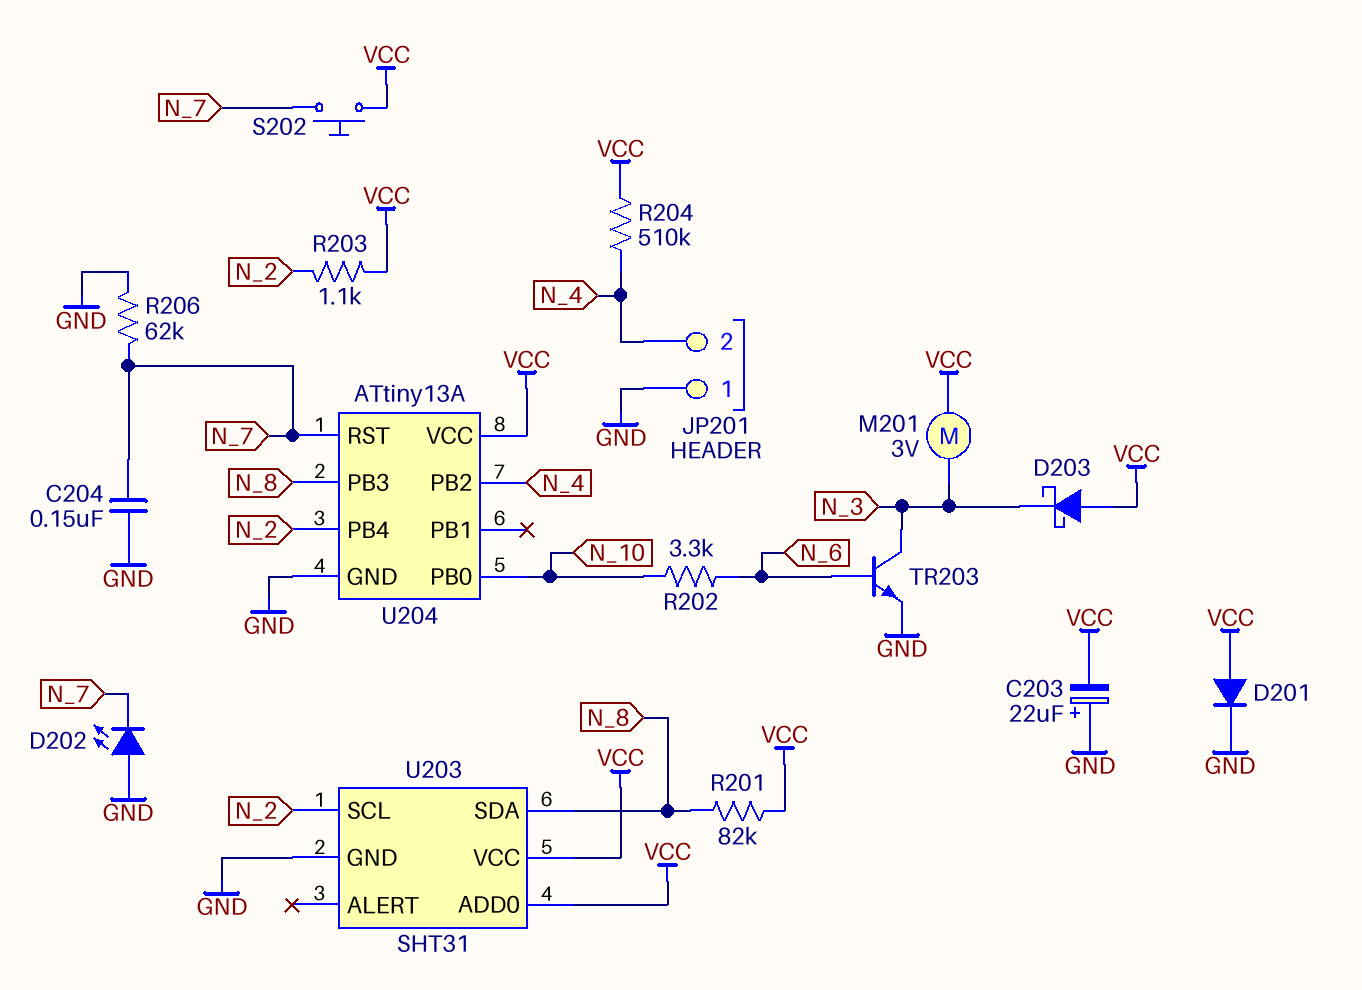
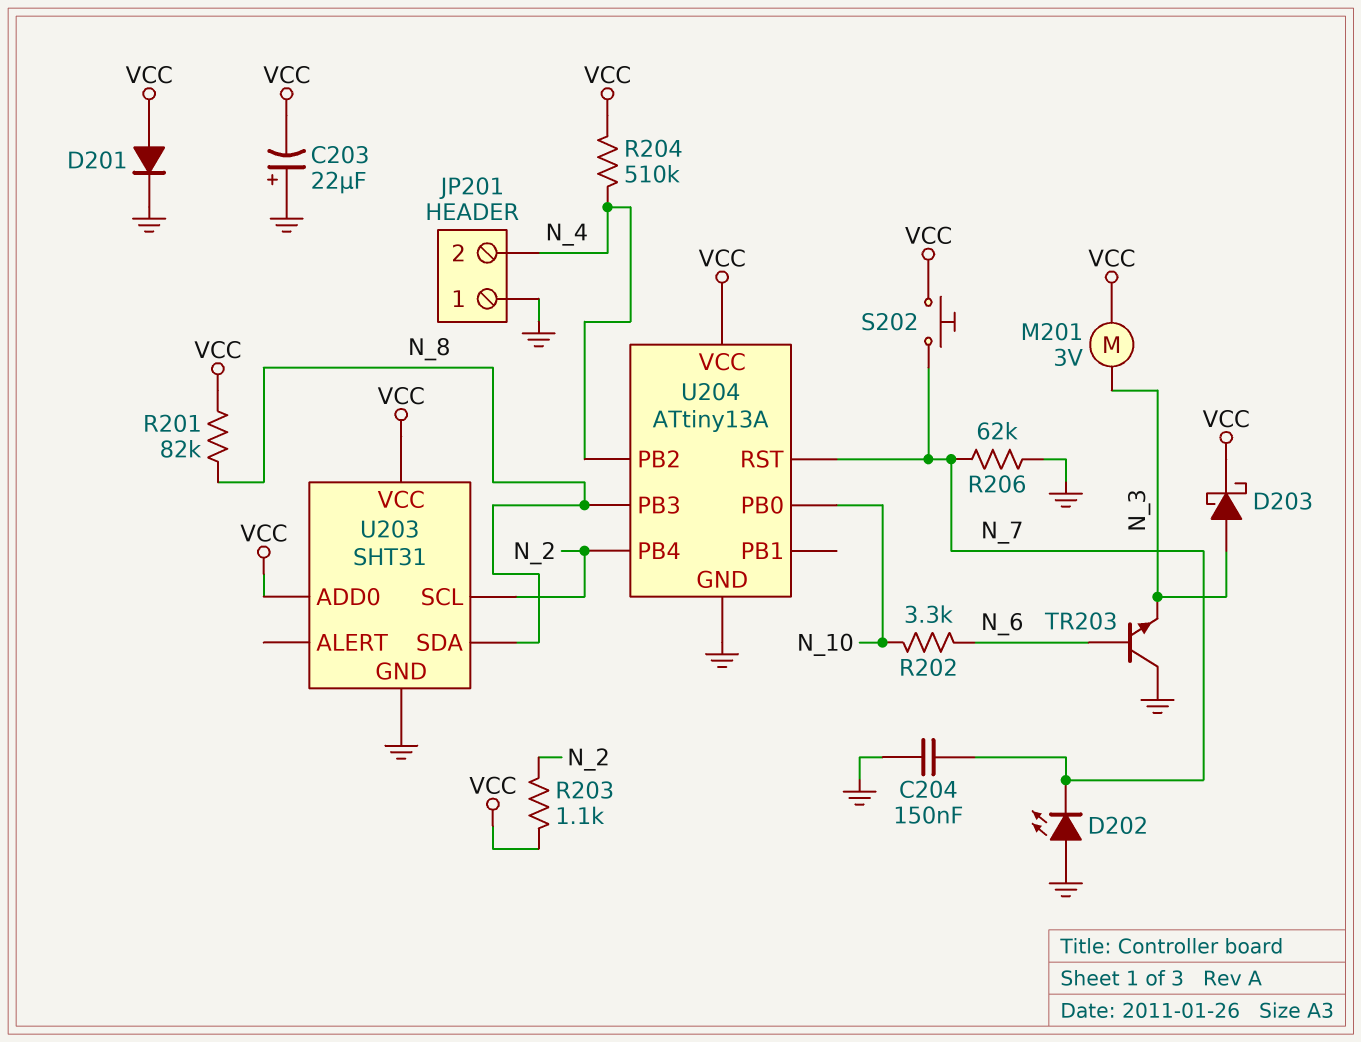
D203: schottky (A VCC, K N_3) -> schottky (A N_3, K VCC)
TR203: NPN (B N_6, C N_3, E GND) -> NPN (B N_6, C GND, E N_3)

